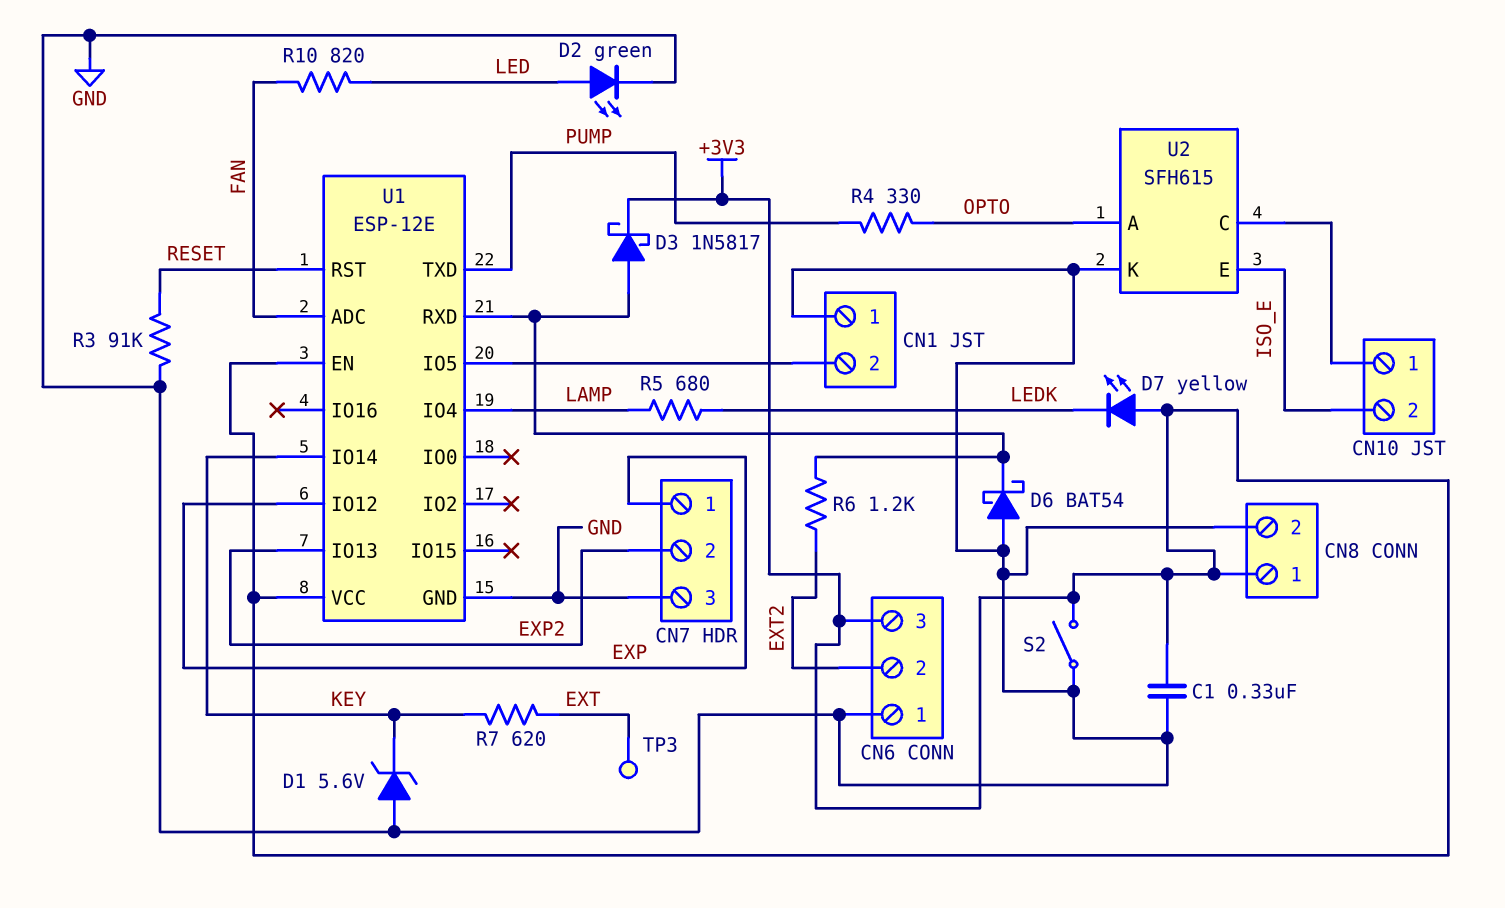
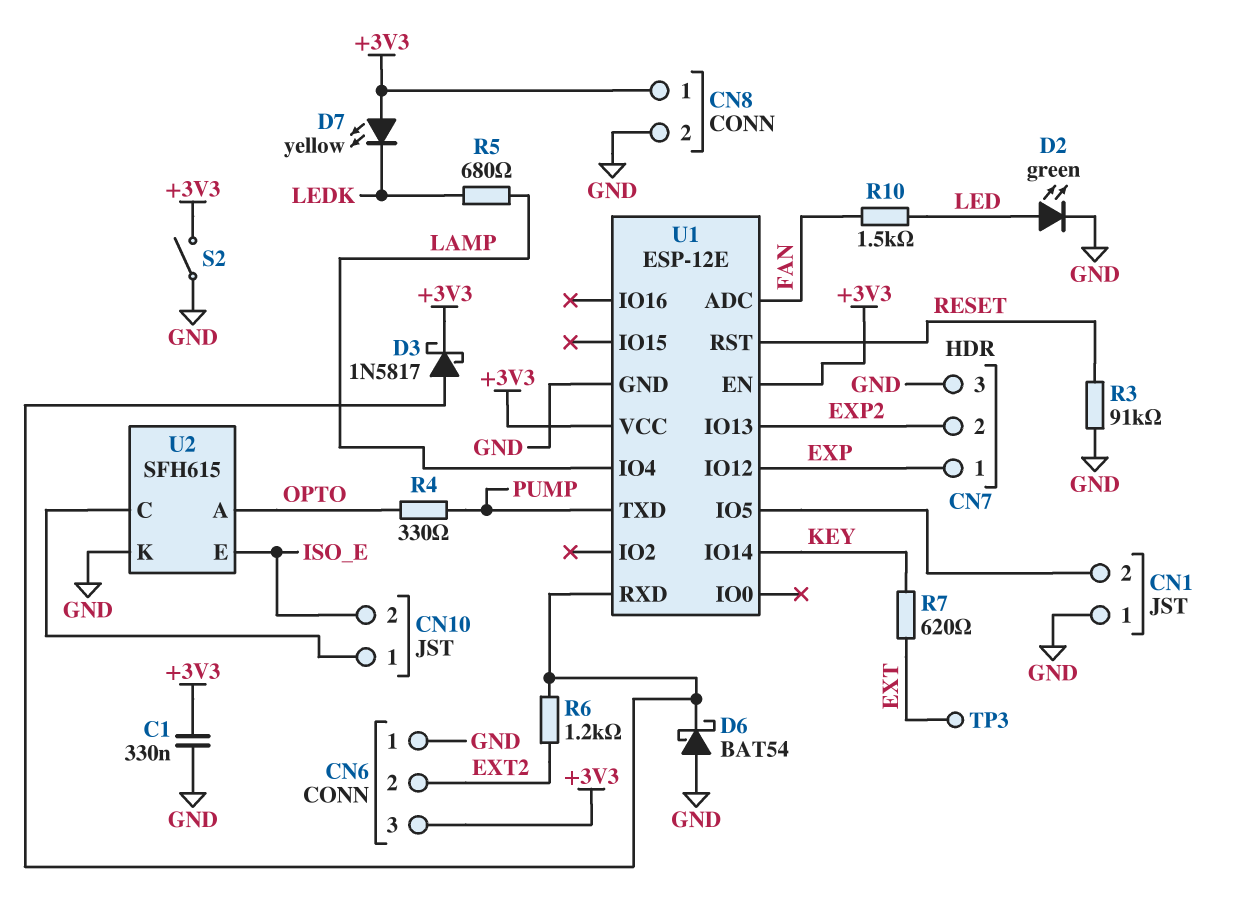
D1: zener 5.6V (A GND, K KEY) -> none
R10: 820 (FAN, LED) -> 1.5k (FAN, LED)

